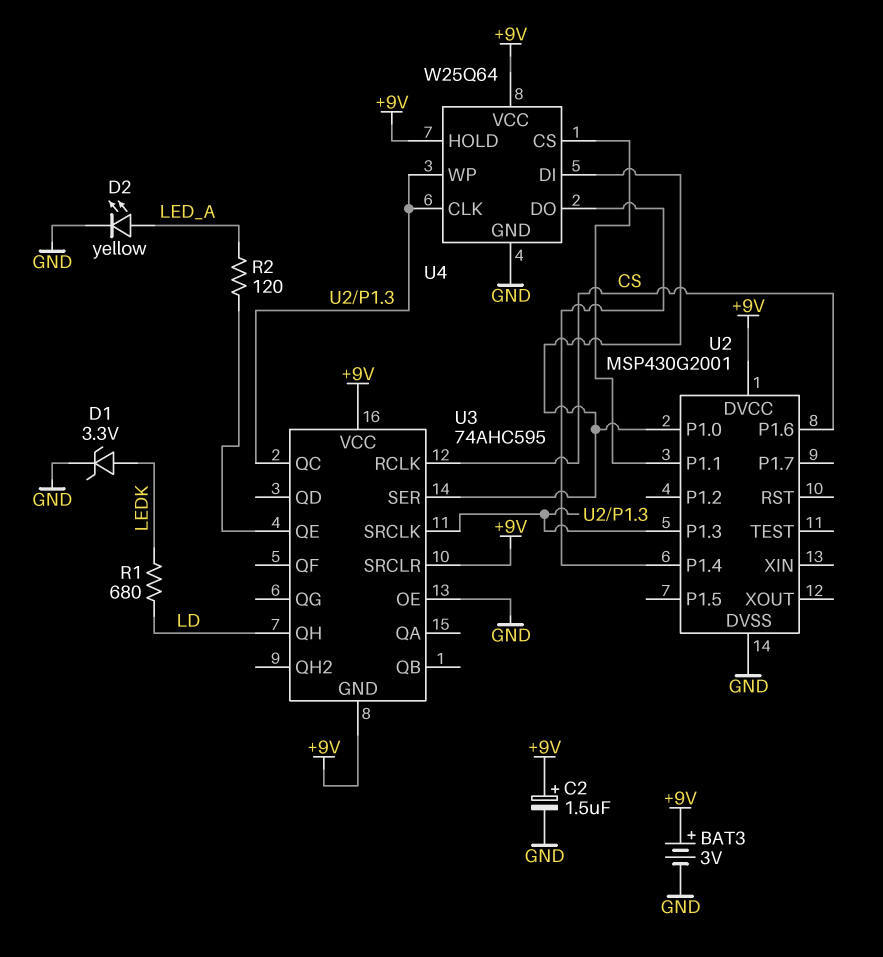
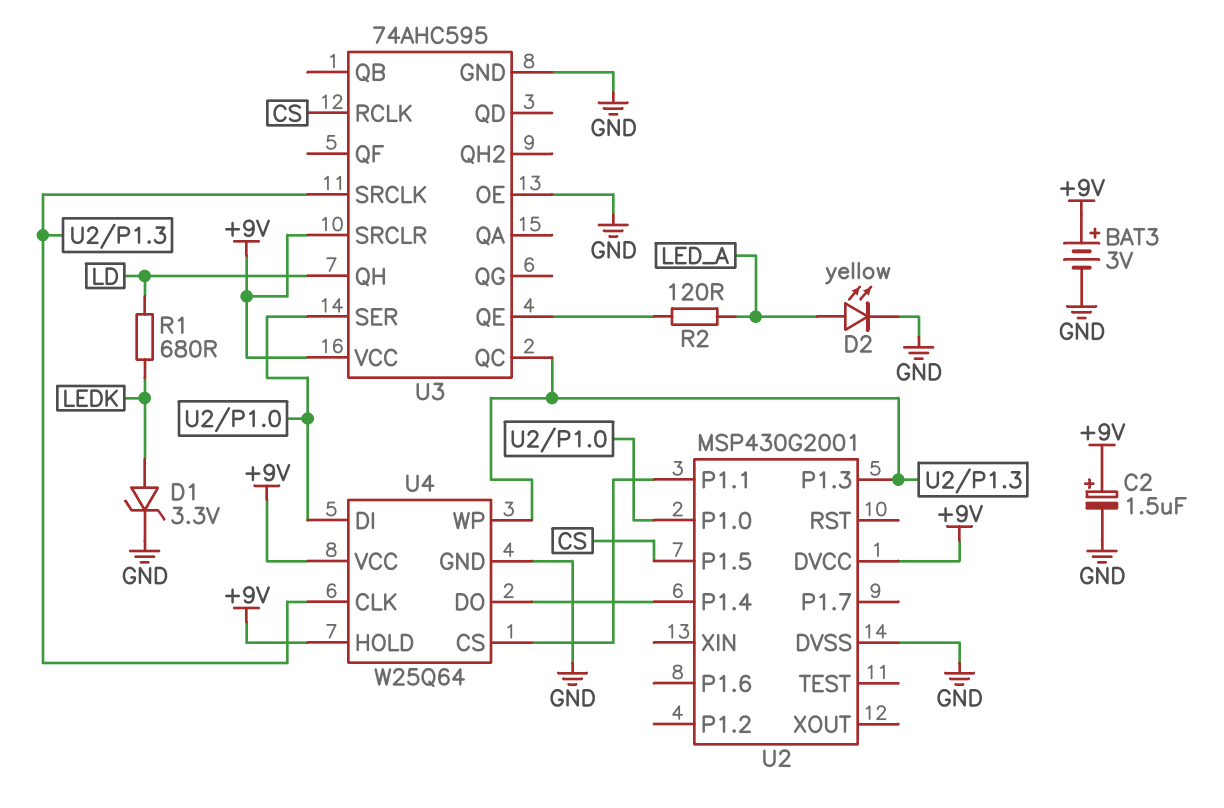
U2 pin P1.5: none -> CS
U2 pin P1.6: CS -> none
U3 pin GND: +9V -> GND

